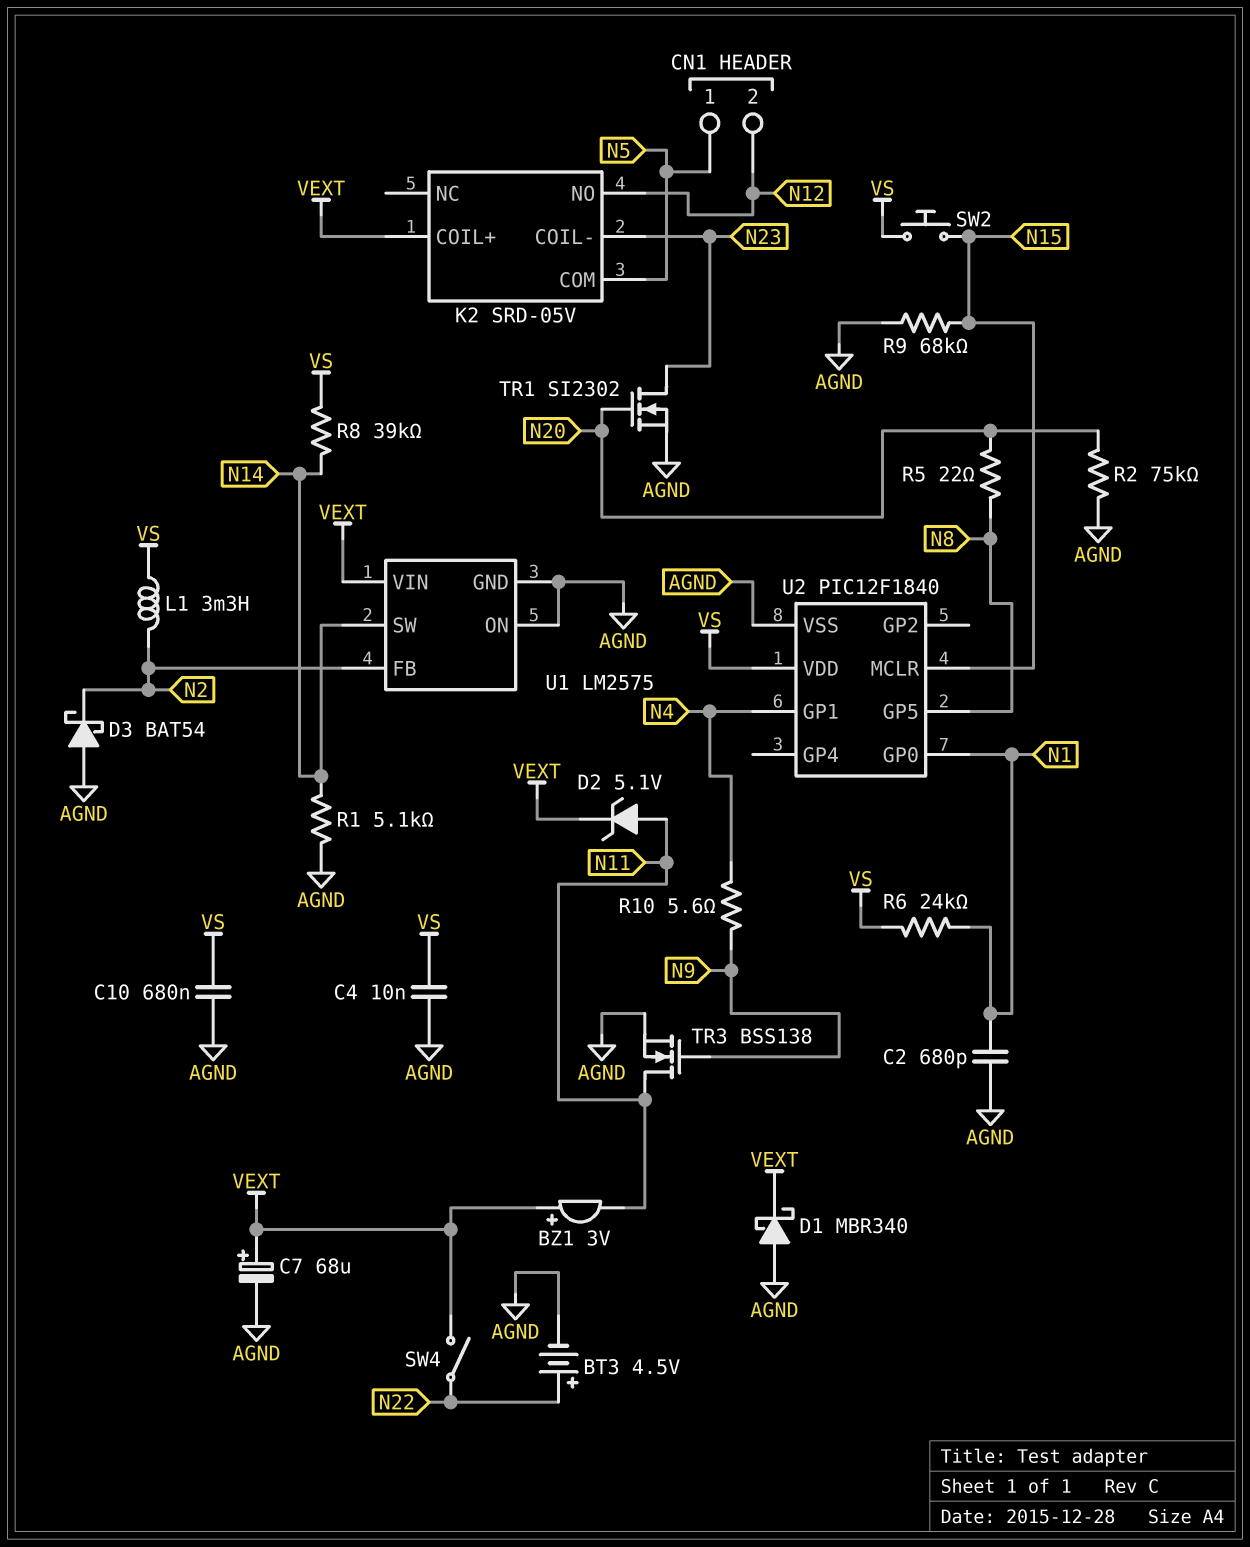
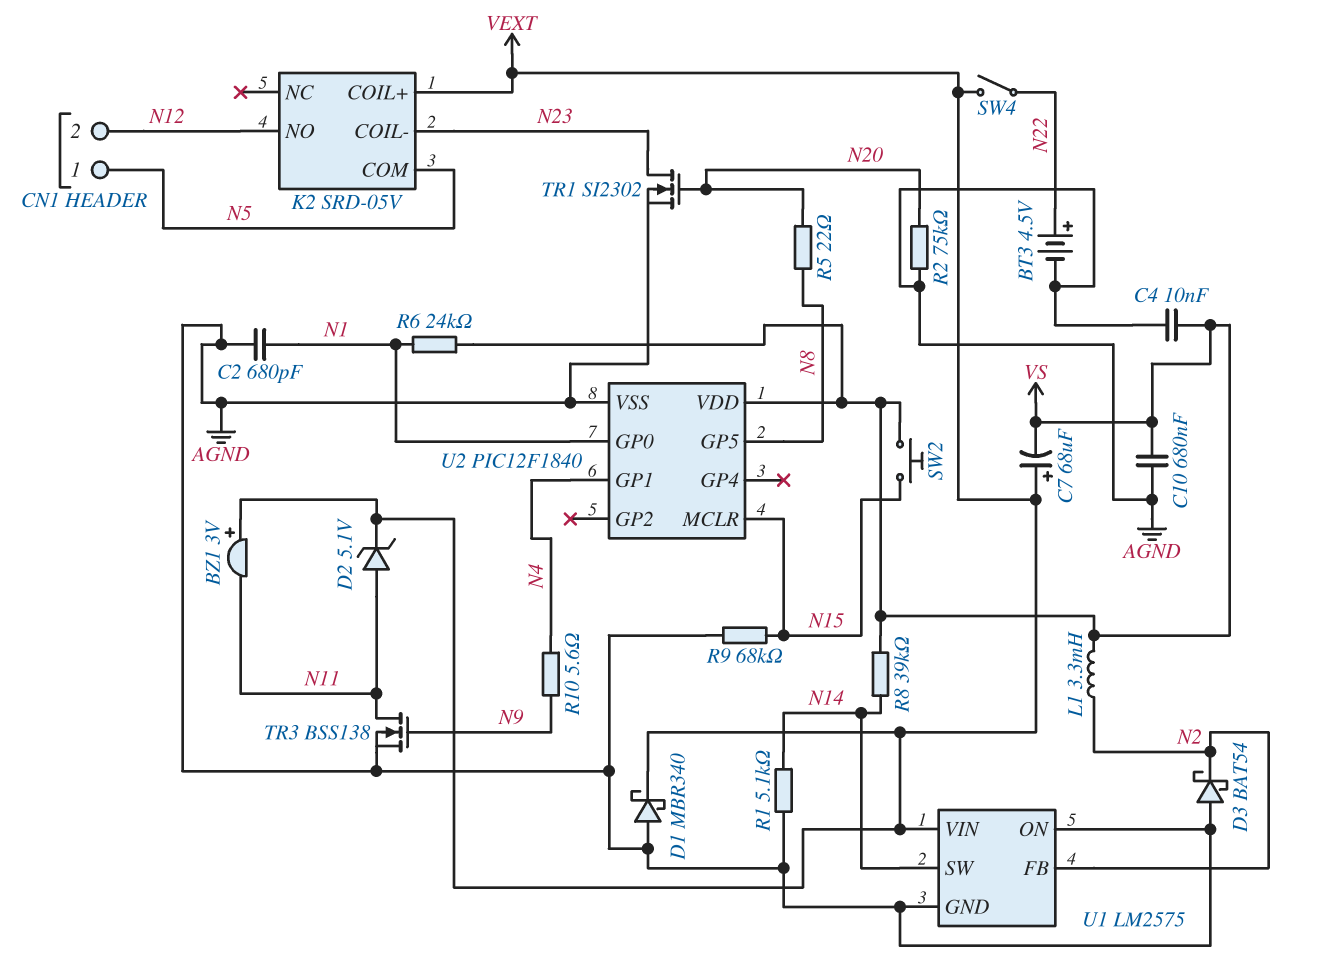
C7: 68uF (plus VEXT, minus AGND) -> 68uF (plus VEXT, minus VS)

